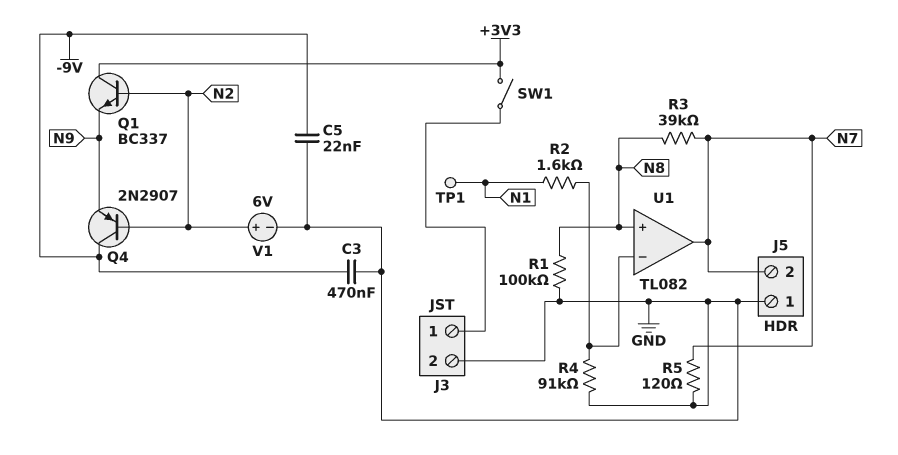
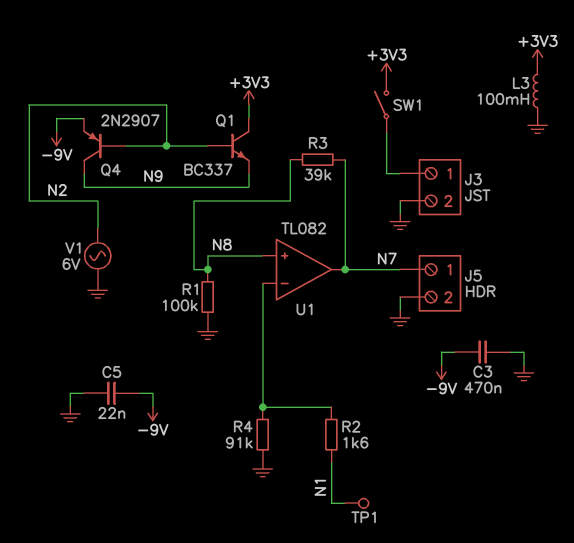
J5 pin 1: GND -> N7
J5 pin 2: N7 -> GND
L3: none -> 100mH (+3V3, GND)
Q4: PNP 2N2907 (B N2, C -9V, E N9) -> PNP 2N2907 (B N2, C N9, E -9V)
R5: 120 (GND, N7) -> none
V1: 6V (plus N2, minus GND) -> AC 6V (GND, N2)

